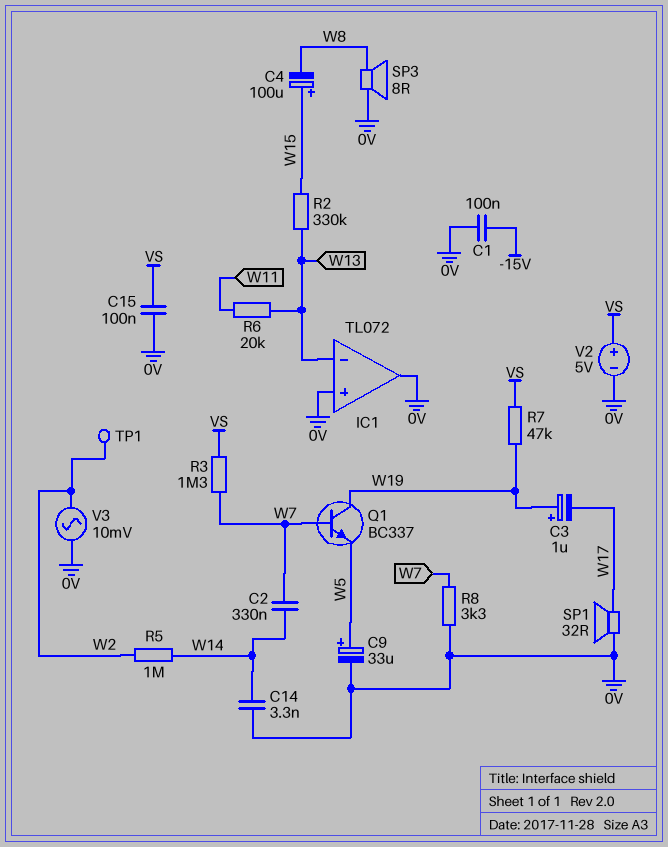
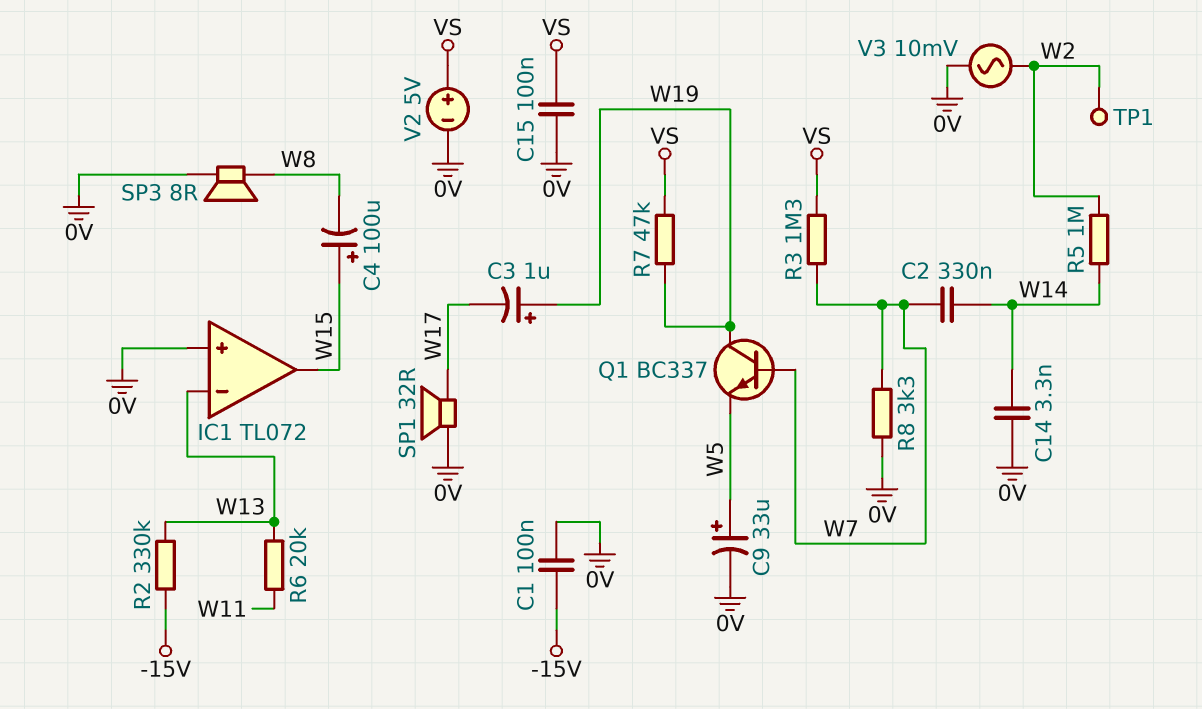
IC1 pin out: 0V -> W15
R2: 330k (W13, W15) -> 330k (-15V, W13)

